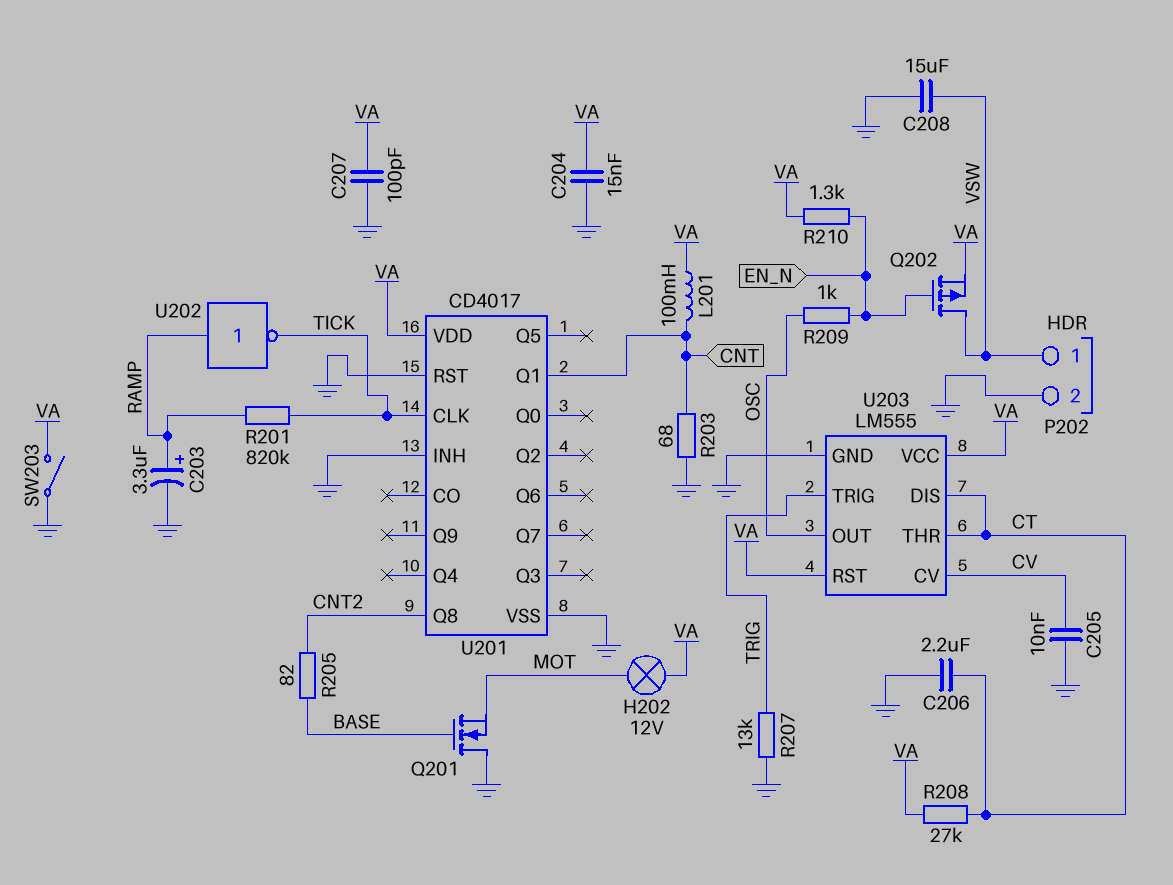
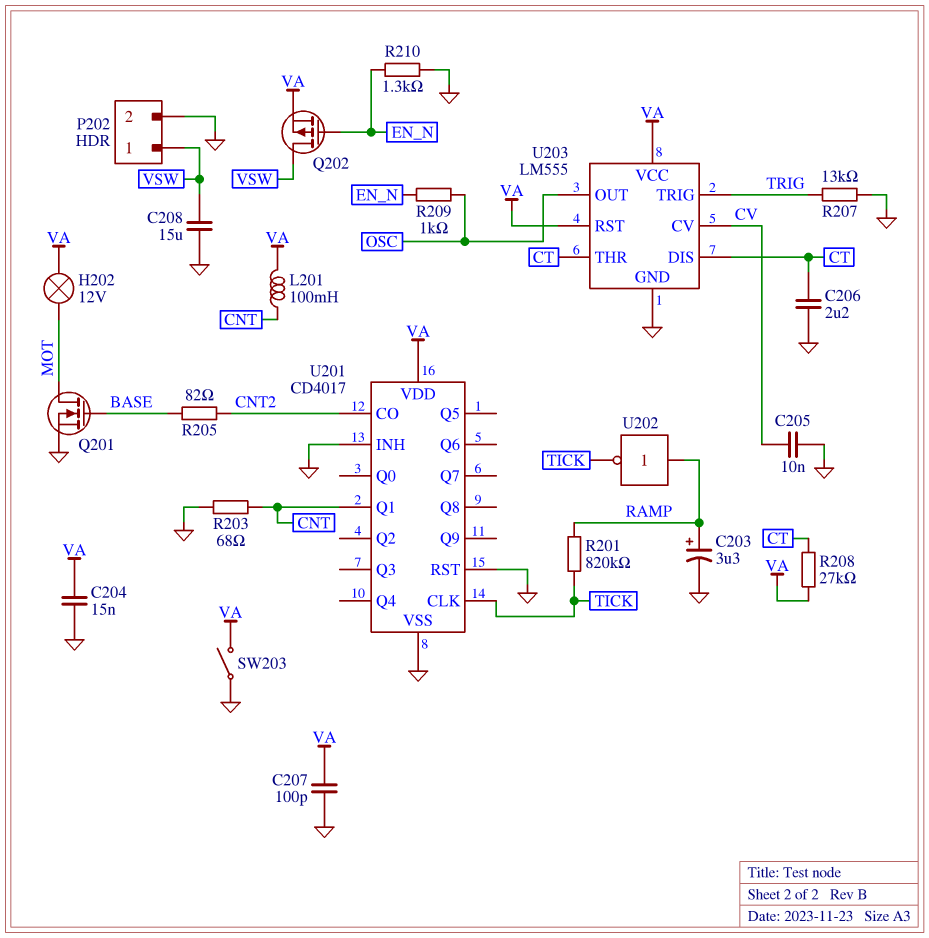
Q201: NMOS (G BASE, D GND, S MOT) -> NMOS (G BASE, D MOT, S GND)
R210: 1.3k (EN_N, VA) -> 1.3k (EN_N, GND)
U201 pin CO: none -> CNT2
U201 pin Q8: CNT2 -> none

